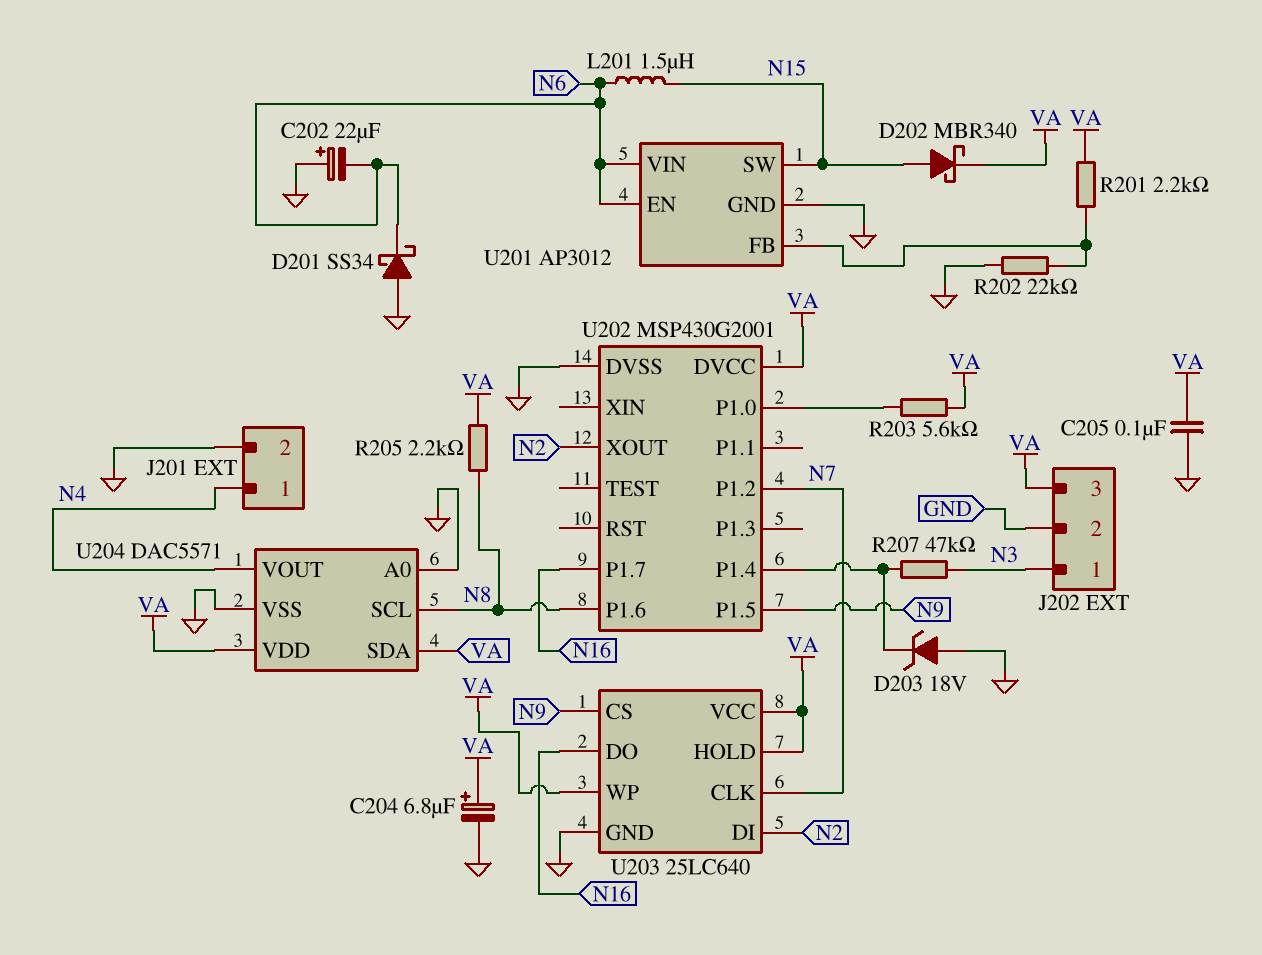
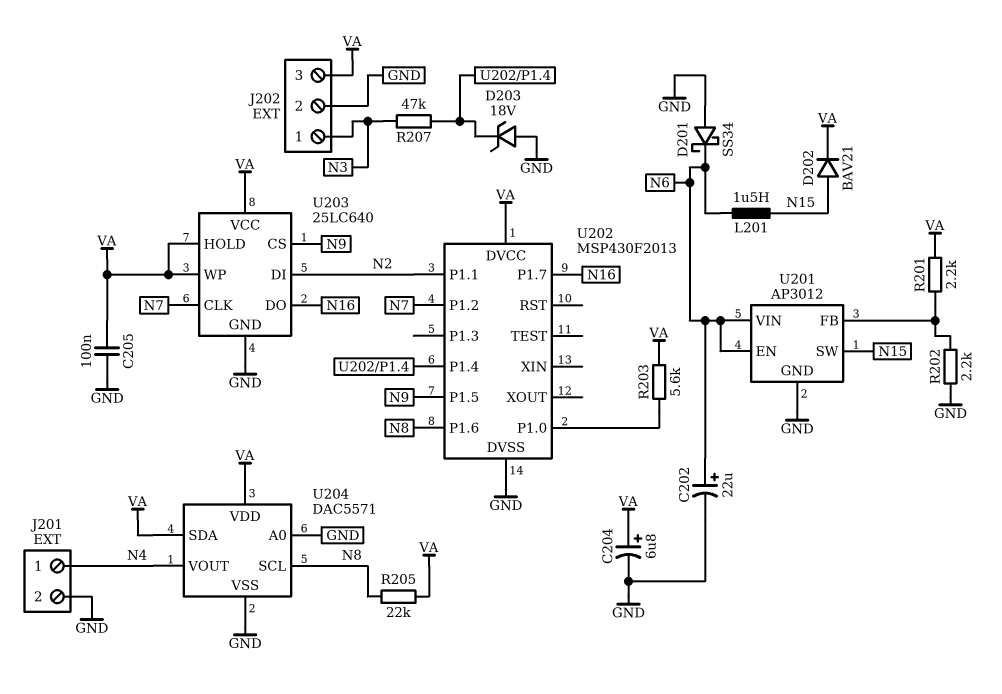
C202: 22uF (plus GND, minus N6) -> 22uF (plus N6, minus GND)
D202: schottky MBR340 (A N15, K VA) -> diode BAV21 (A N15, K VA)
R202: 22k (GND, U201/FB) -> 2.2k (GND, U201/FB)
R205: 2.2k (N8, VA) -> 22k (N8, VA)
U202: MSP430G2001 -> MSP430F2013
U202 pin P1.1: none -> N2
U202 pin XOUT: N2 -> none

